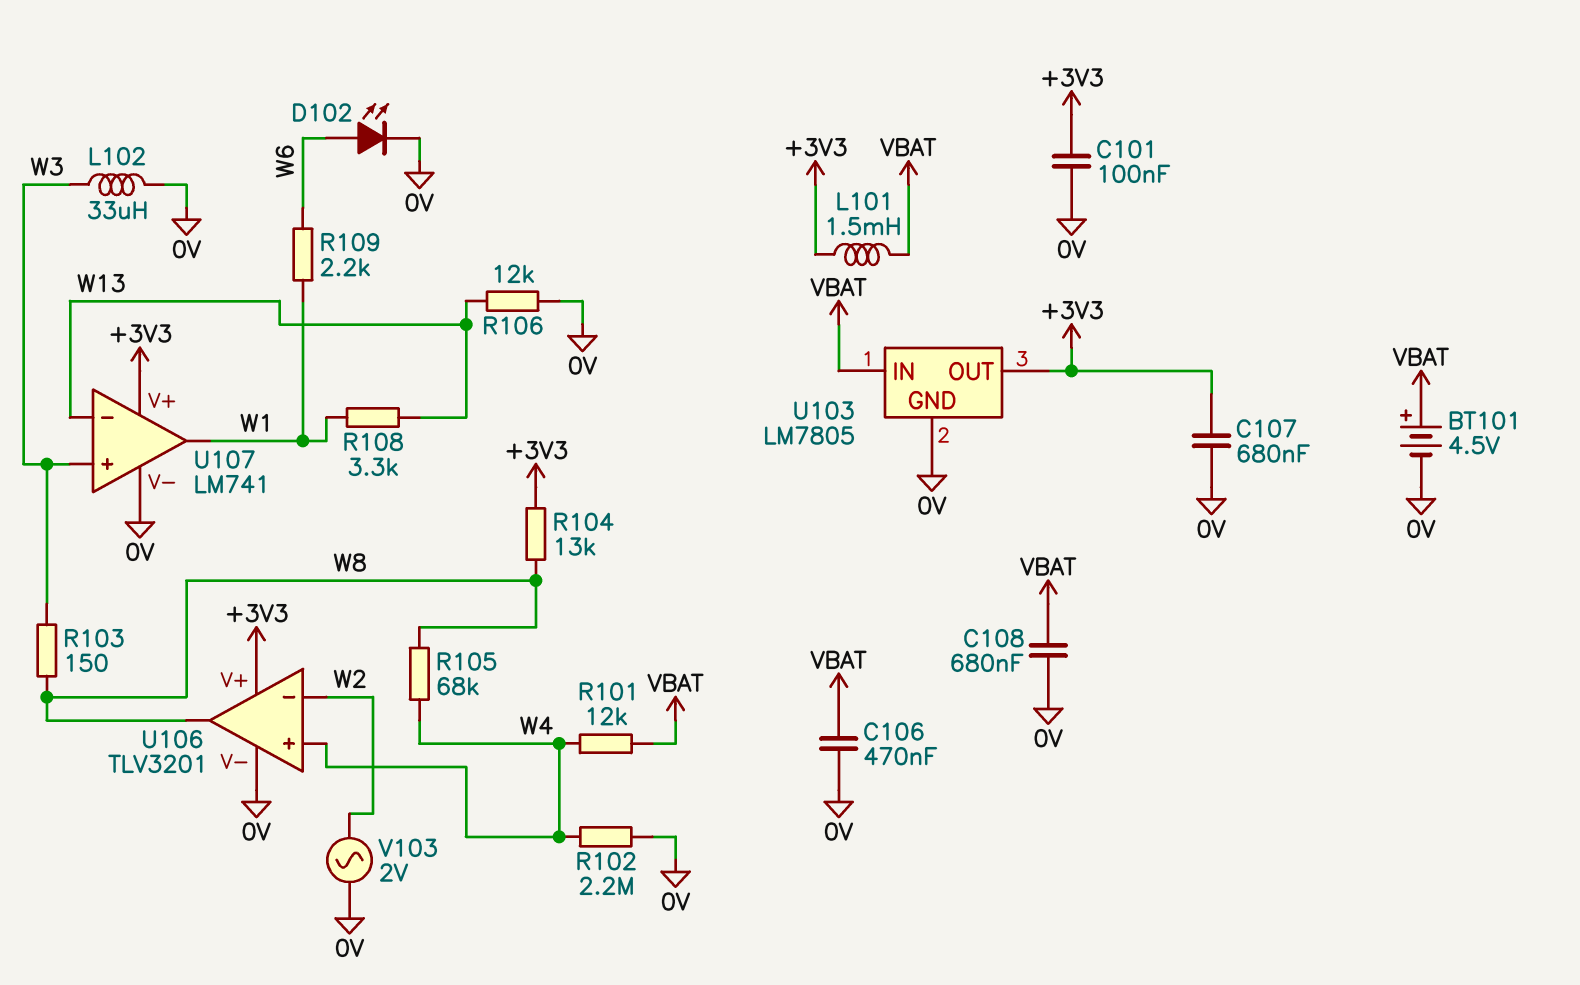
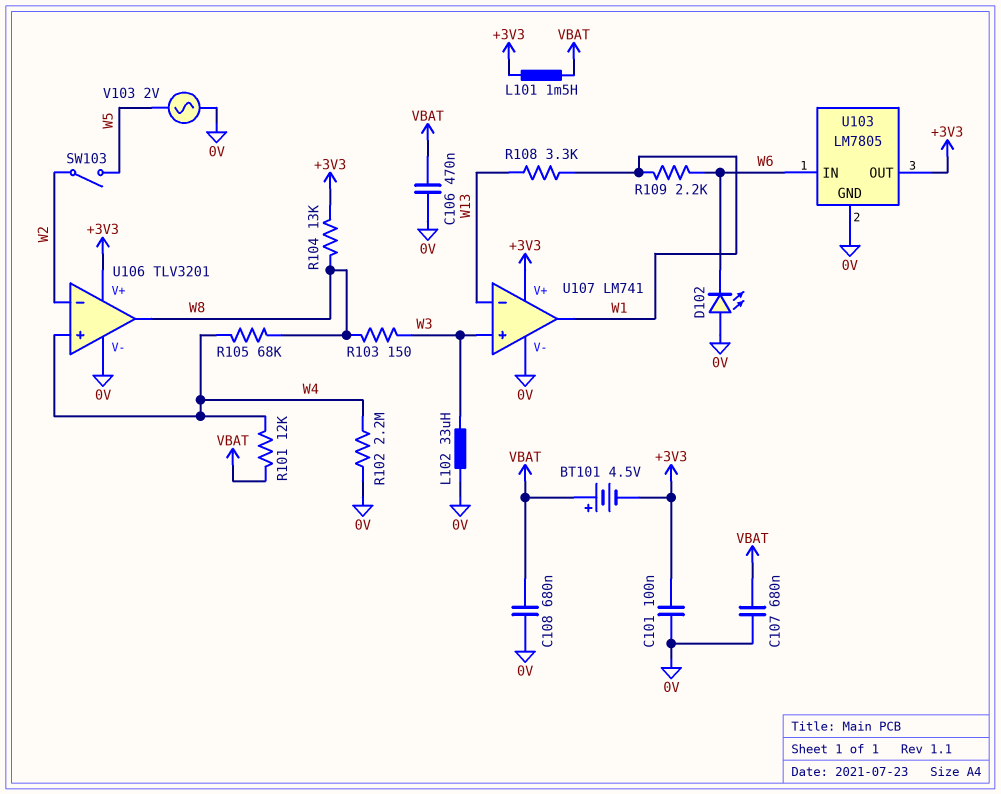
BT101: 4.5V (plus VBAT, minus 0V) -> 4.5V (plus VBAT, minus +3V3)
C107: 680nF (+3V3, 0V) -> 680nF (0V, VBAT)
D102: LED (A W6, K 0V) -> LED (A 0V, K W6)
R106: 12k (0V, W13) -> none
SW103: none -> switch (W2, W5)
U103 pin IN: VBAT -> W6
V103: AC 2V (0V, W2) -> AC 2V (0V, W5)

